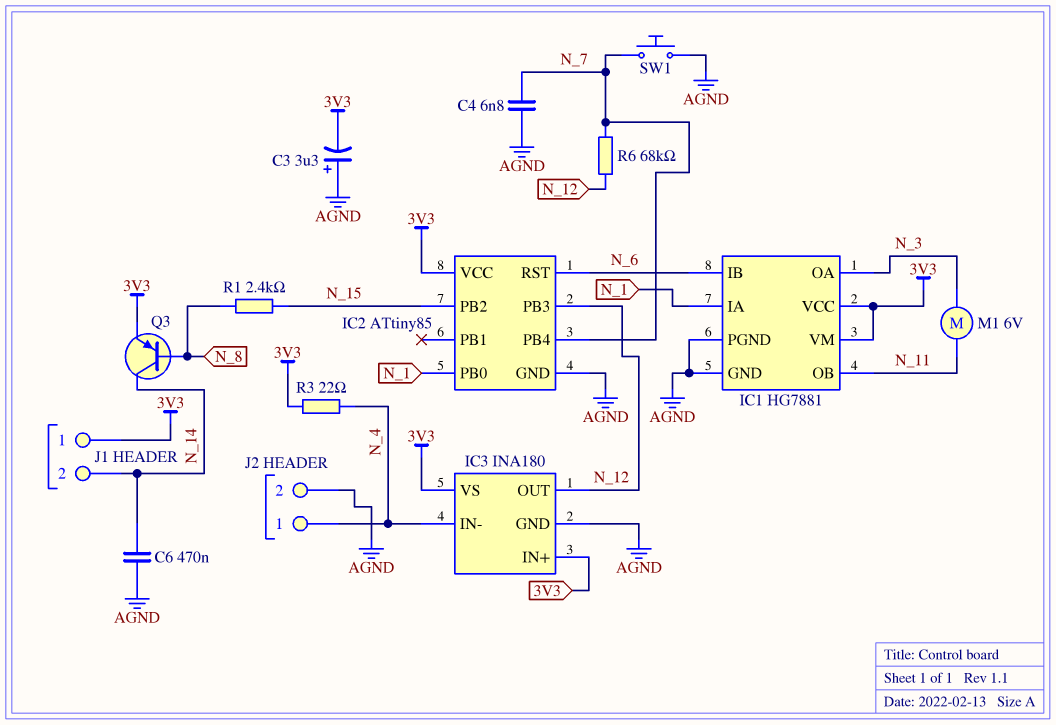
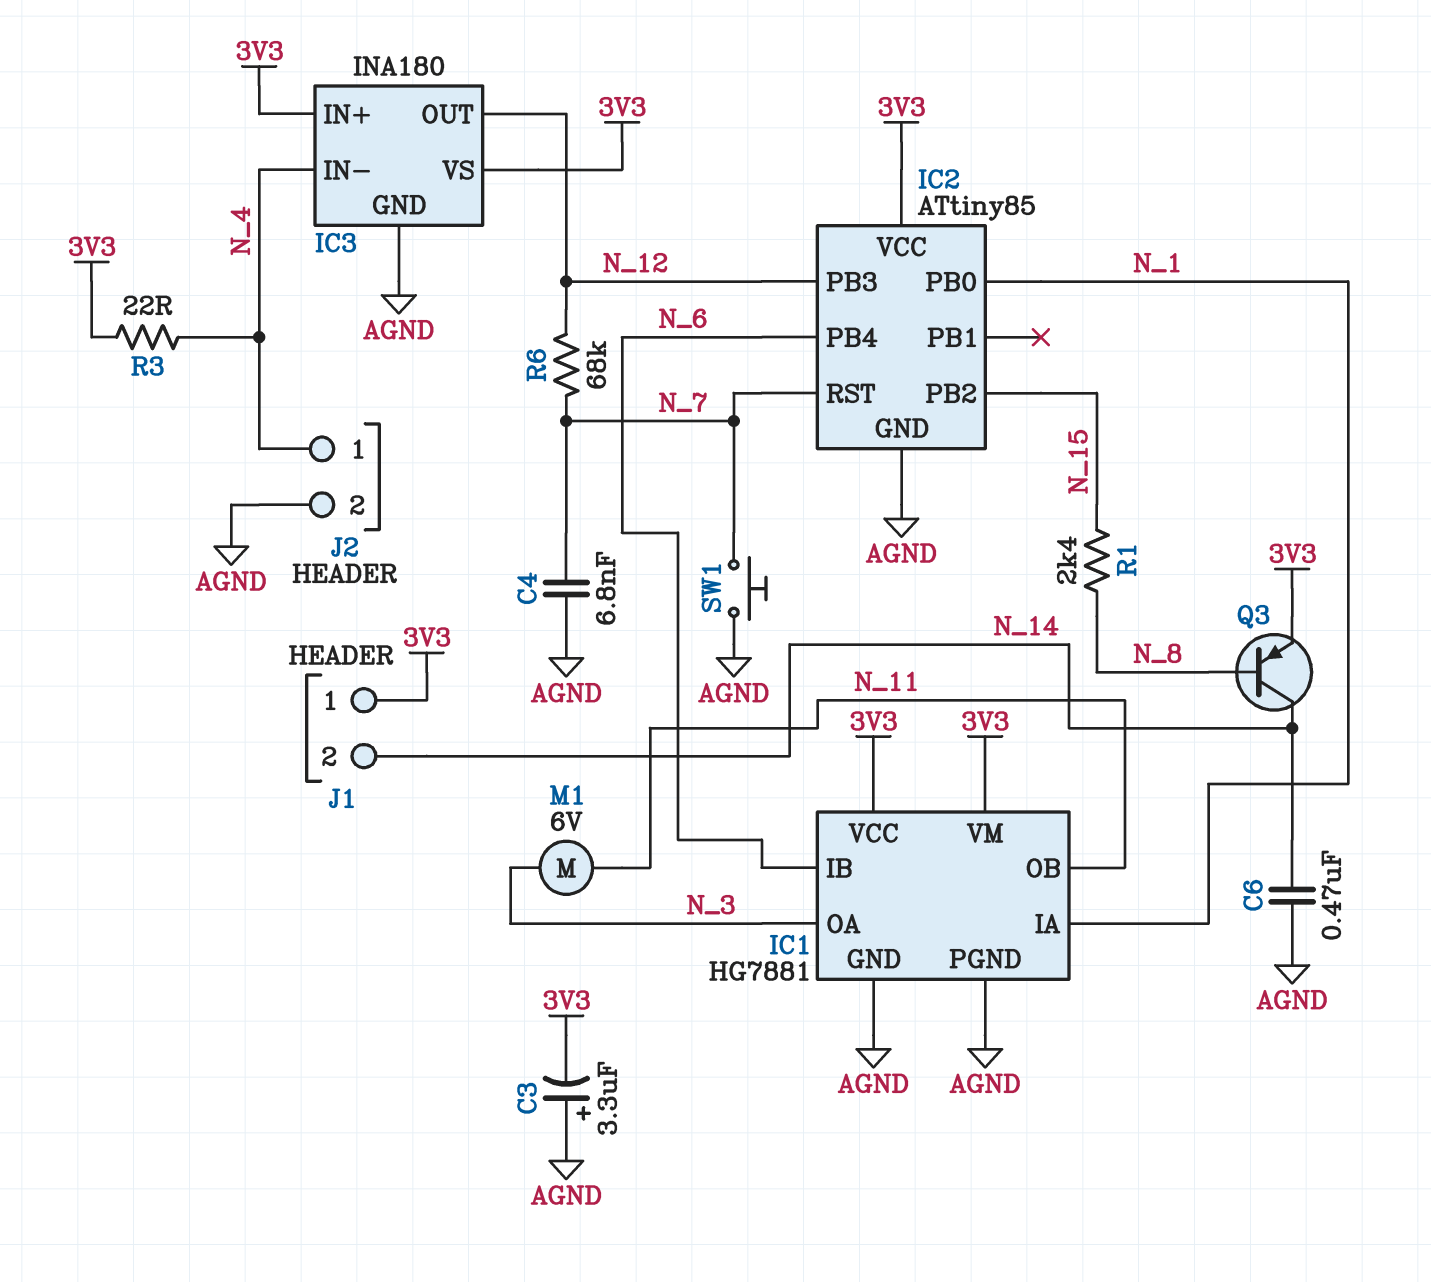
IC2 pin PB4: N_7 -> N_6
IC2 pin RST: N_6 -> N_7

